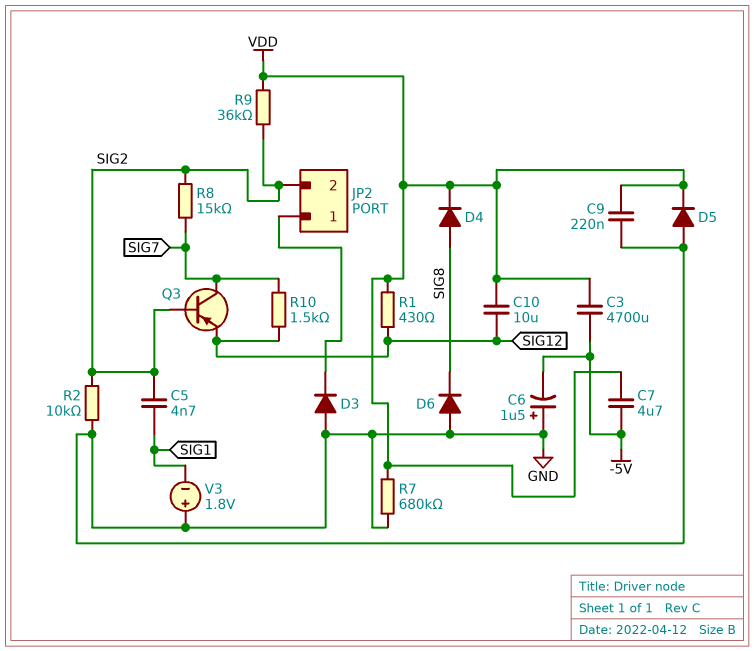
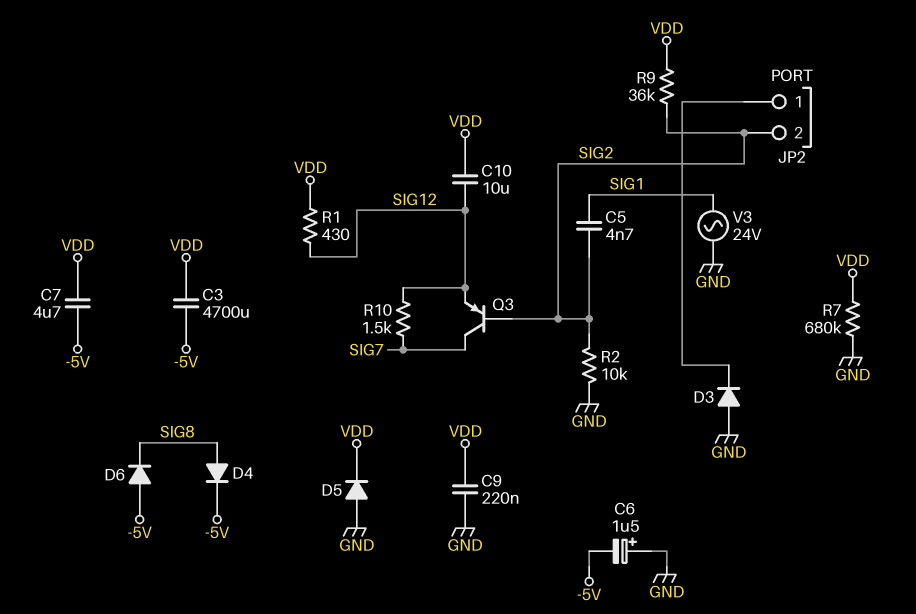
D4: diode (A SIG8, K VDD) -> diode (A SIG8, K -5V)
D6: diode (A GND, K SIG8) -> diode (A -5V, K SIG8)
R8: 15k (SIG2, SIG7) -> none
V3: 1.8V (plus GND, minus SIG1) -> AC 24V (GND, SIG1)

